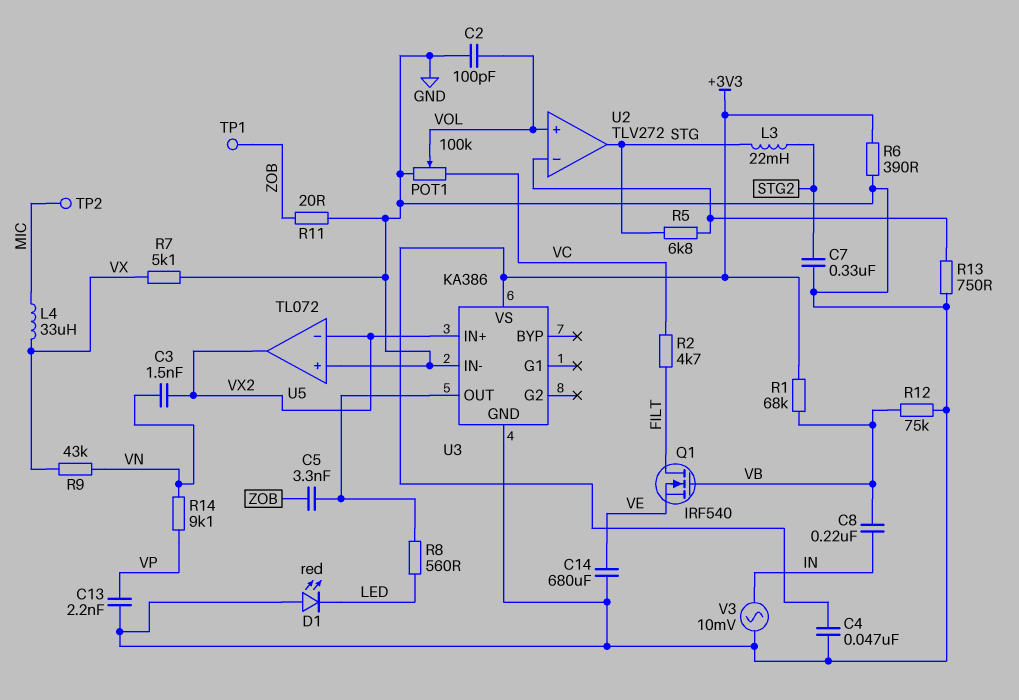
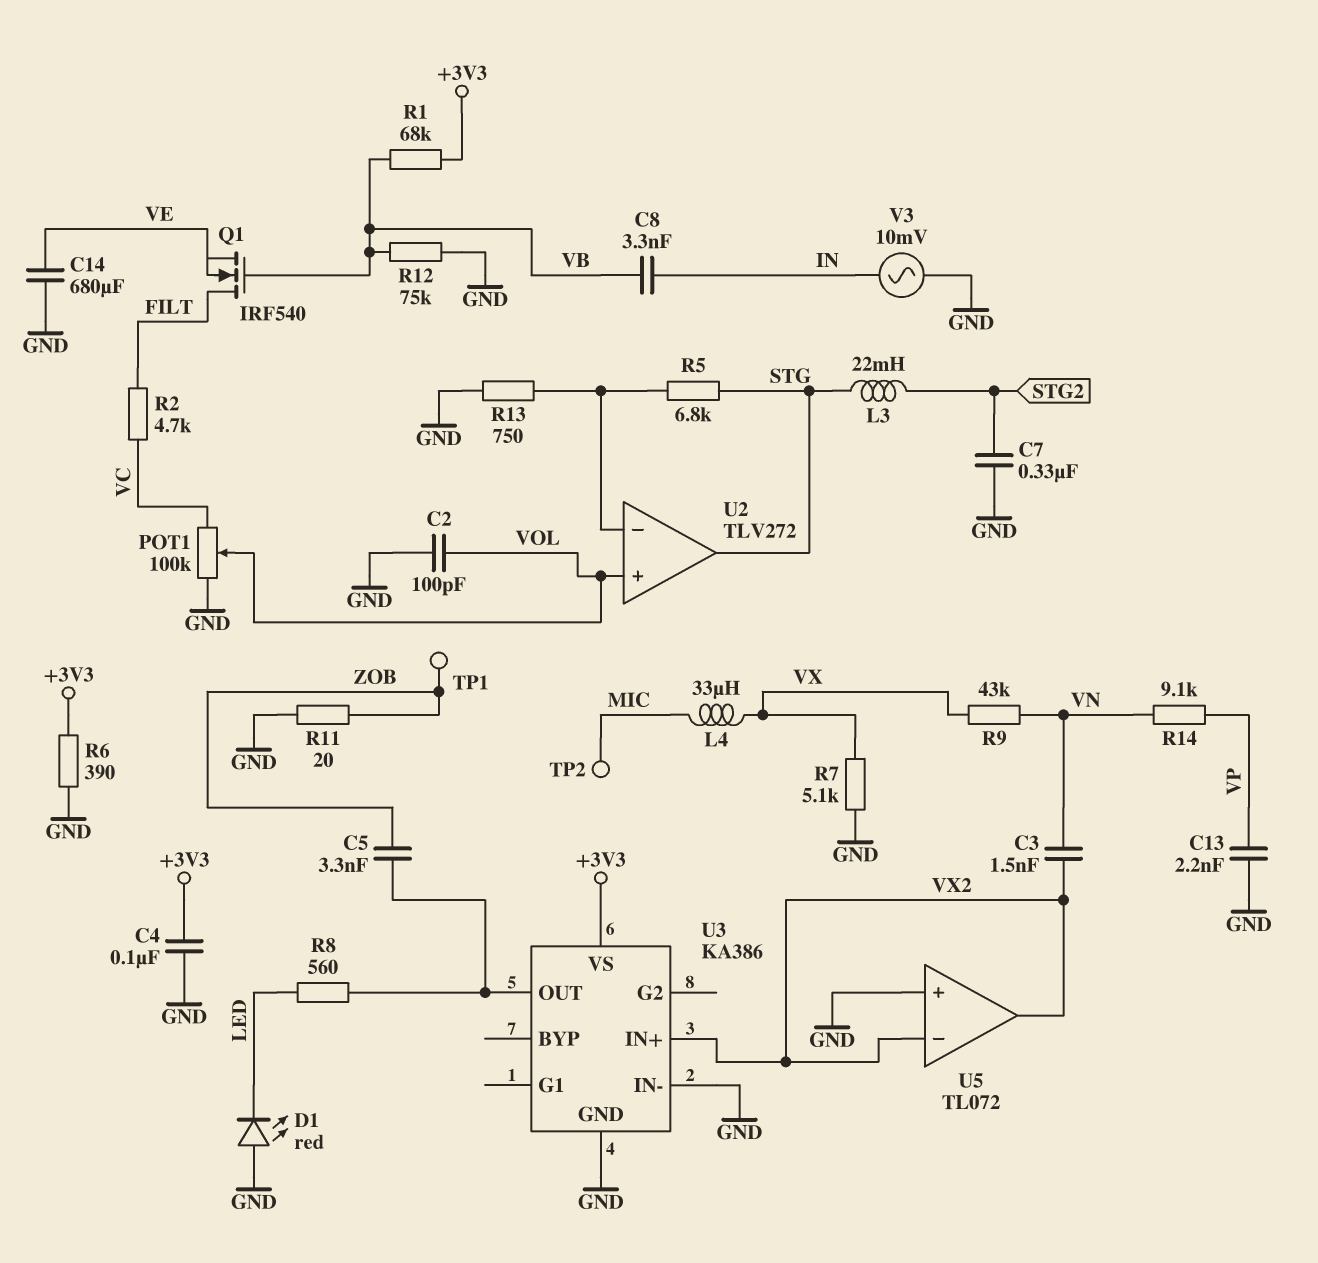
C4: 47nF (+3V3, GND) -> 100nF (+3V3, GND)
C8: 220nF (IN, VB) -> 3.3nF (IN, VB)

